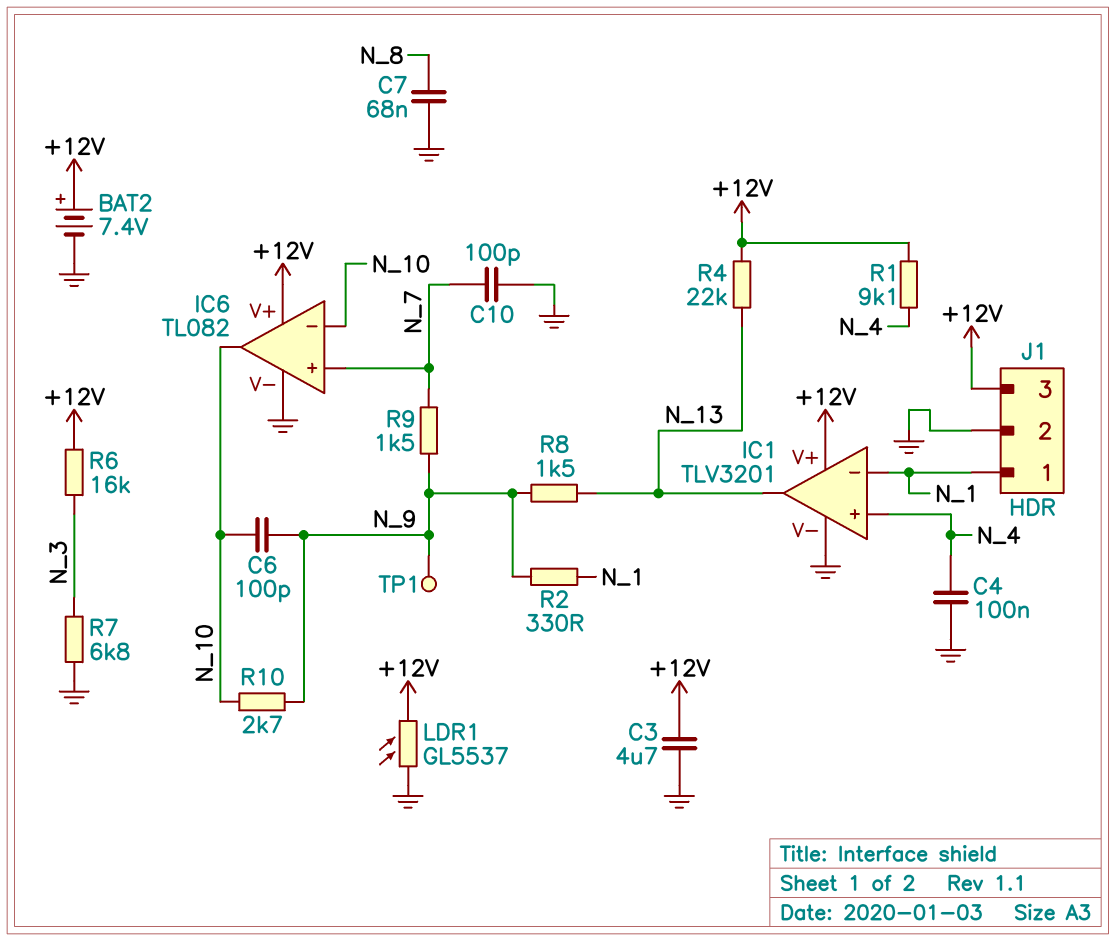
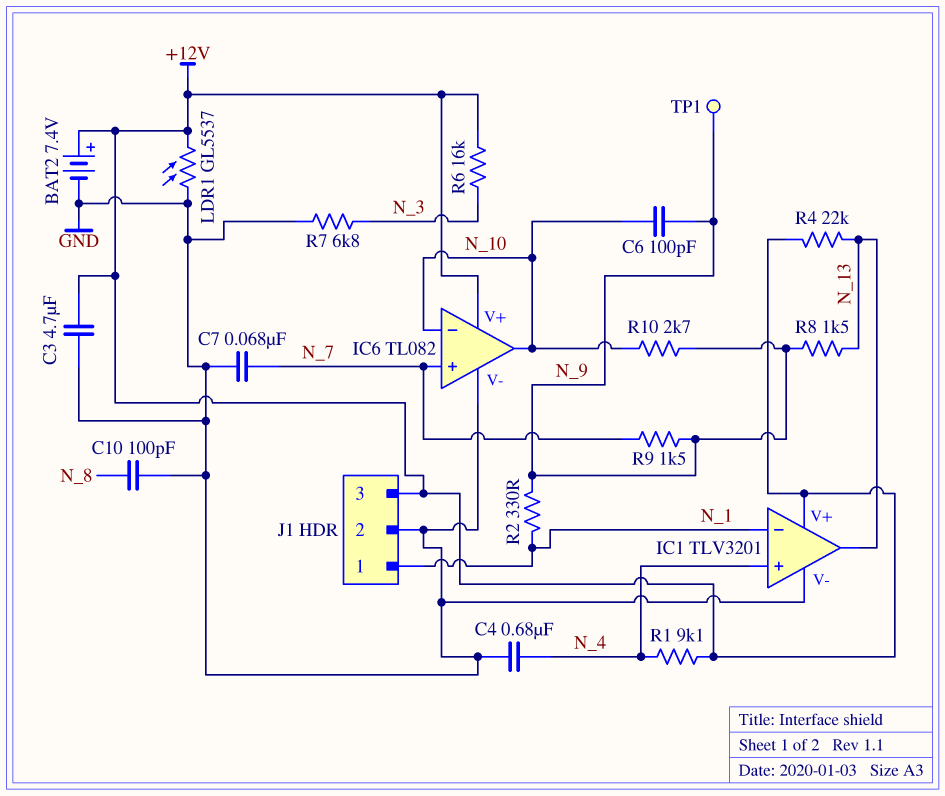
C4: 100nF (GND, N_4) -> 680nF (GND, N_4)
C7: 68nF (GND, N_8) -> 68nF (GND, N_7)
C10: 100pF (GND, N_7) -> 100pF (GND, N_8)

